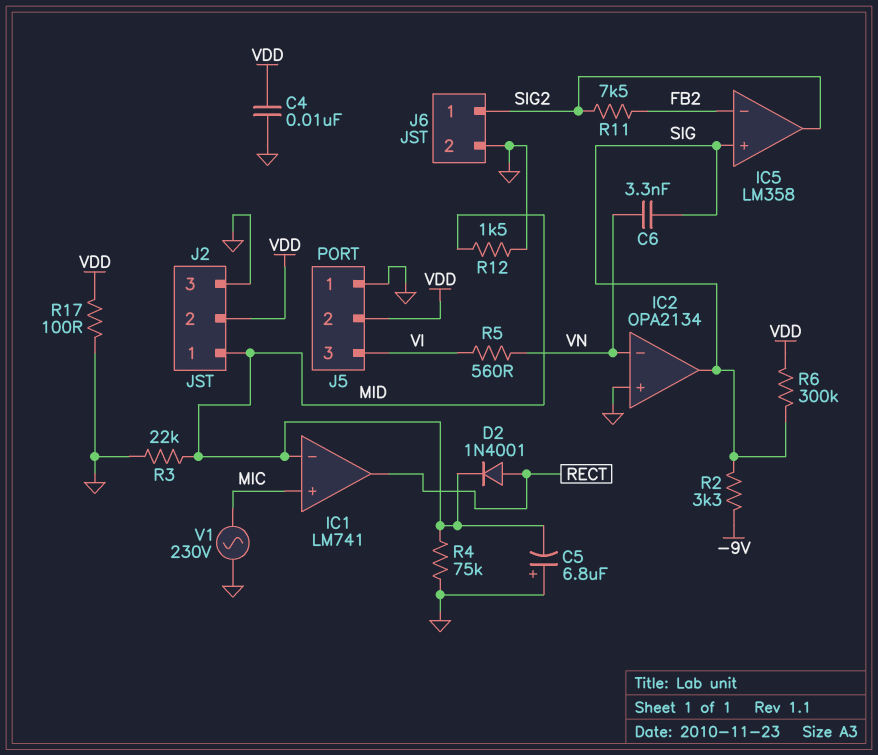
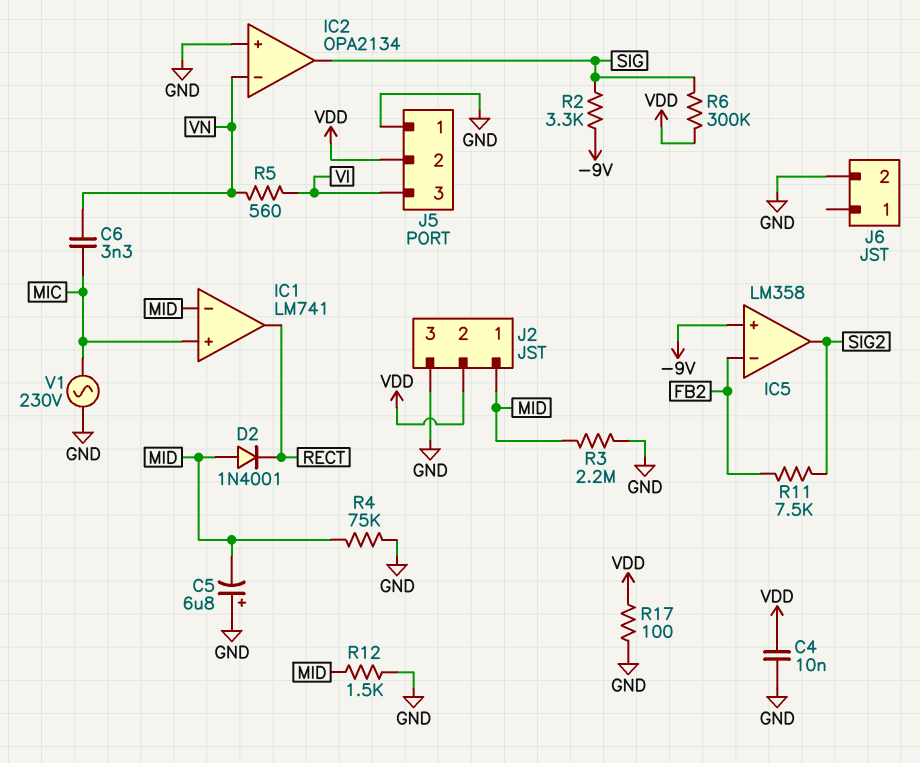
C6: 3.3nF (SIG, VN) -> 3.3nF (MIC, VN)
D2: diode 1N4001 (A RECT, K MID) -> diode 1N4001 (A MID, K RECT)
IC5 pin in+: SIG -> -9V
J6 pin 1: SIG2 -> none
R3: 22k (GND, MID) -> 2.2M (GND, MID)

